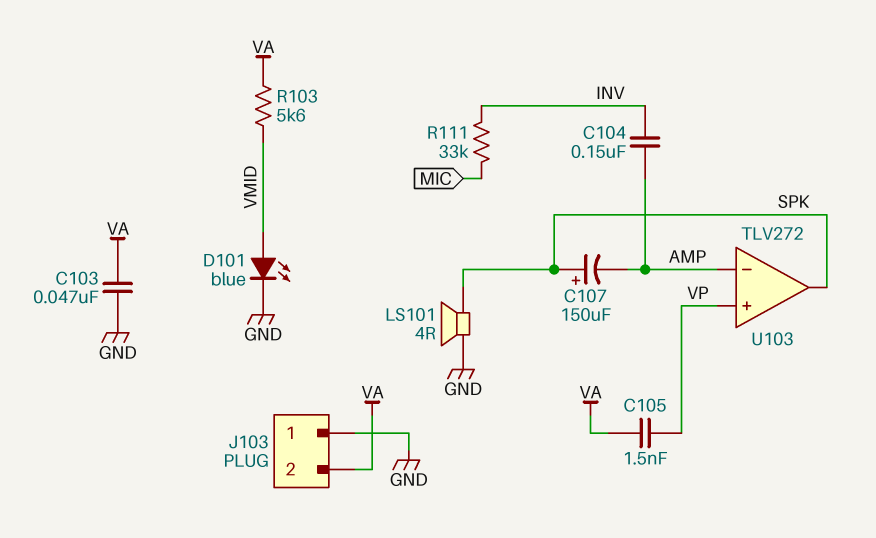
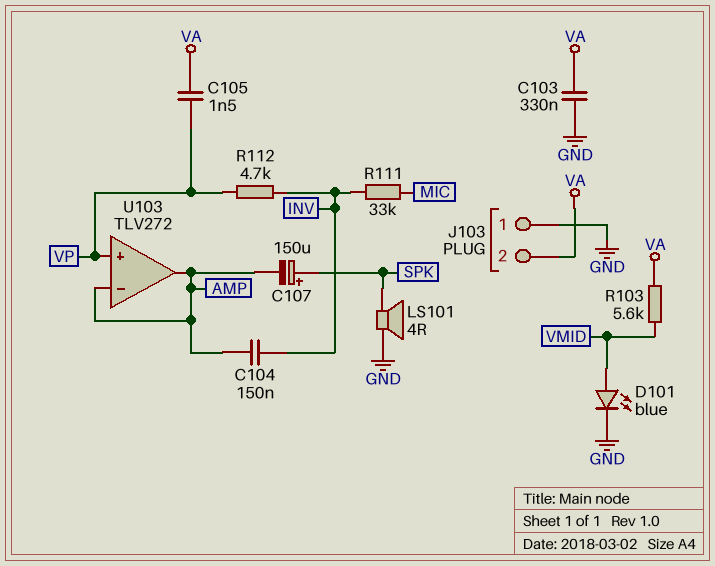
C103: 47nF (GND, VA) -> 330nF (GND, VA)
R112: none -> 4.7k (INV, VP)
U103 pin out: SPK -> AMP

